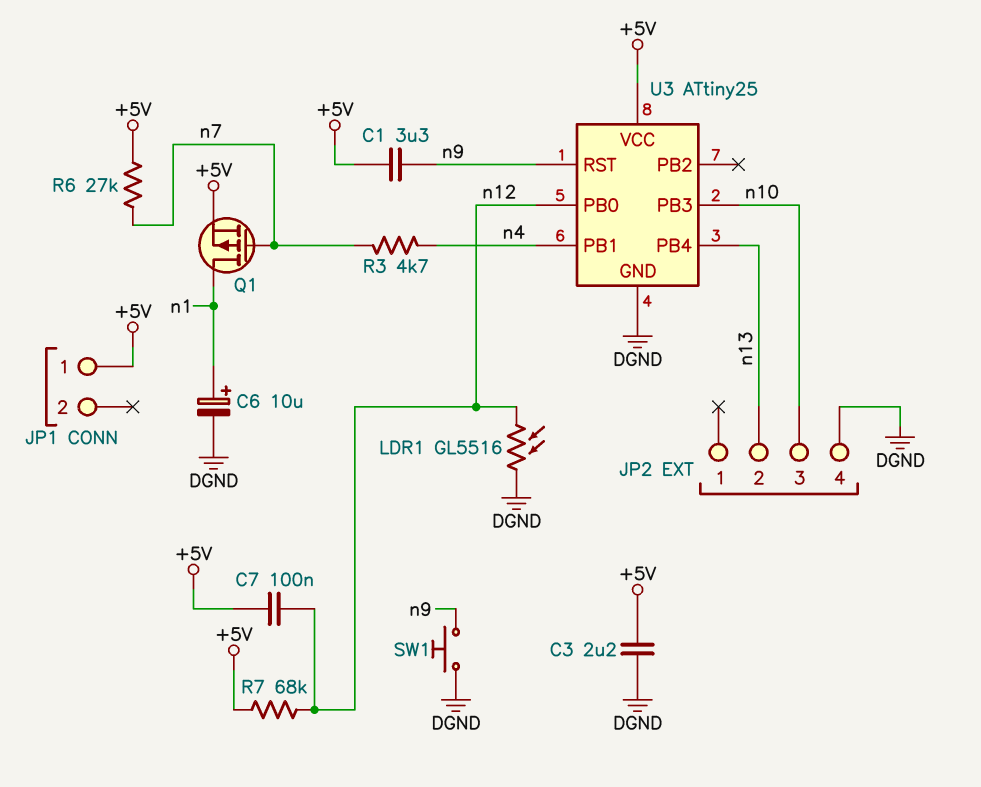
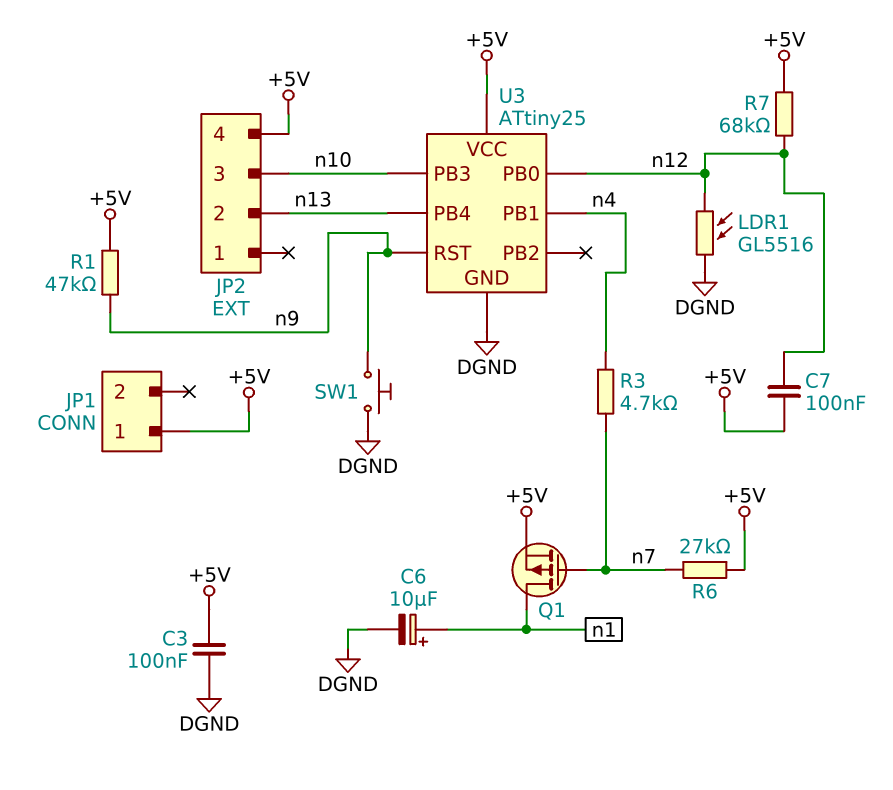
C1: 3.3uF (+5V, n9) -> none
C3: 2.2uF (+5V, DGND) -> 100nF (+5V, DGND)
JP2 pin 4: DGND -> +5V
R1: none -> 47k (+5V, n9)

